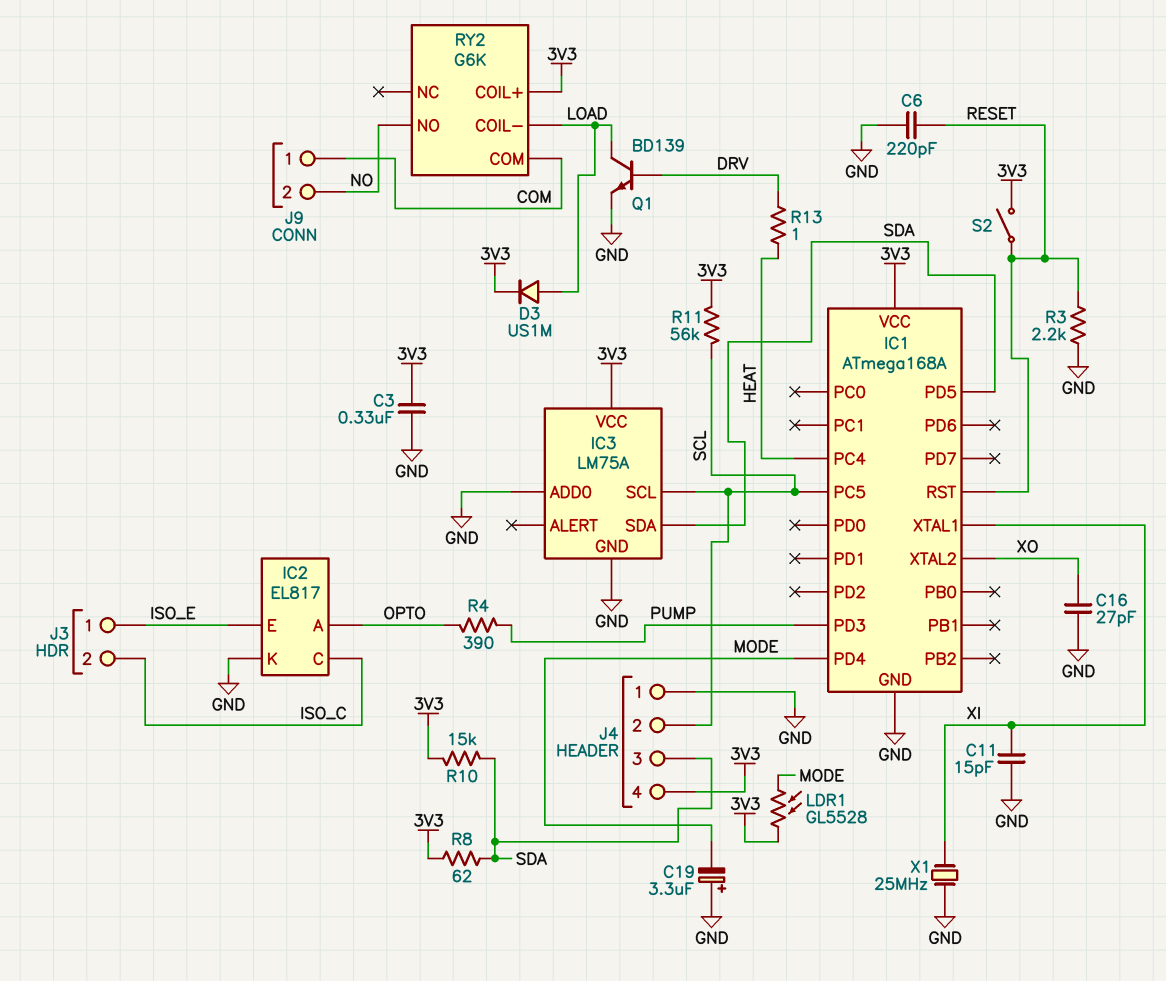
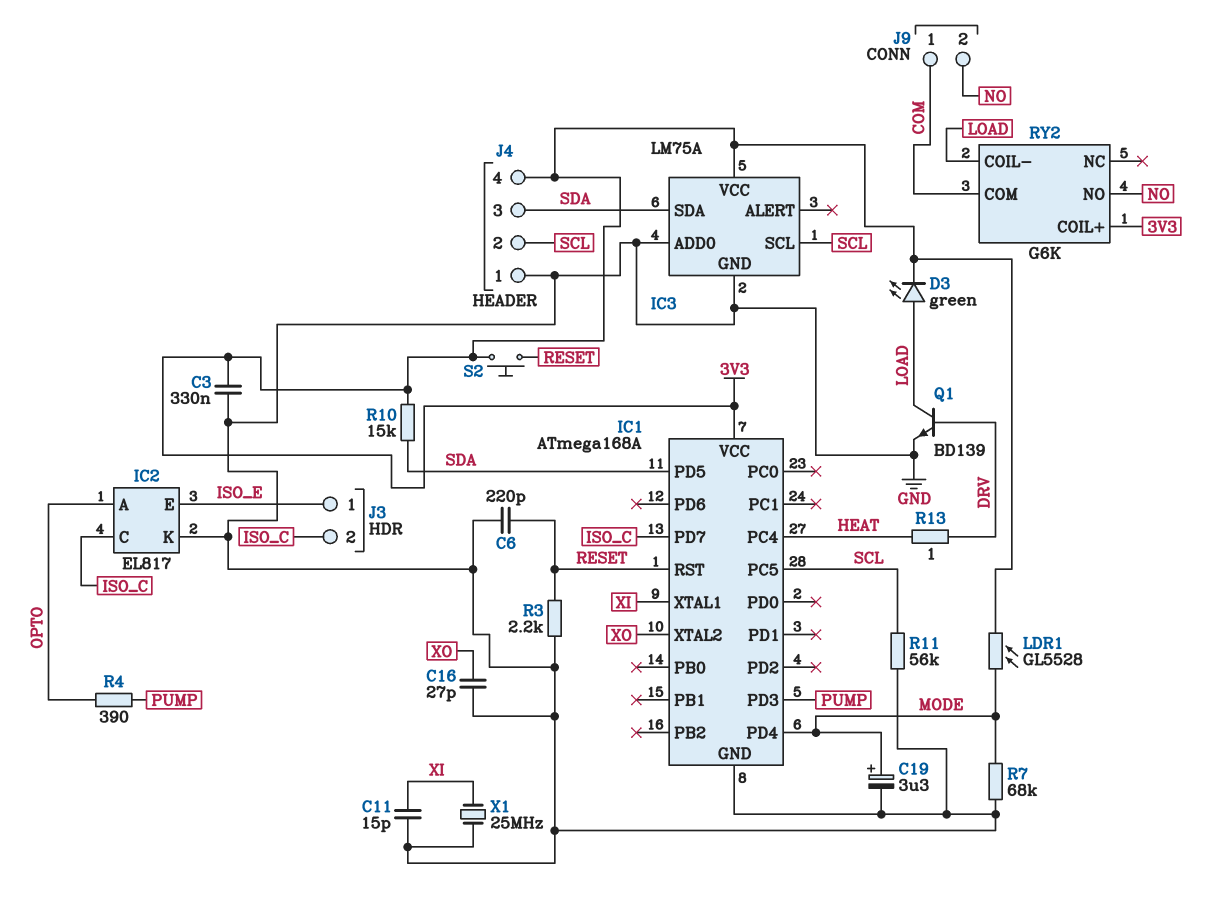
C19: 3.3uF (plus GND, minus MODE) -> 3.3uF (plus MODE, minus GND)
D3: diode US1M (A LOAD, K 3V3) -> LED green (A LOAD, K 3V3)
IC1 pin PD7: none -> ISO_C
R7: none -> 68k (GND, MODE)
R8: 62 (3V3, SDA) -> none
R11: 56k (3V3, SCL) -> 56k (GND, SCL)
S2: switch (3V3, RESET) -> button (3V3, RESET)

